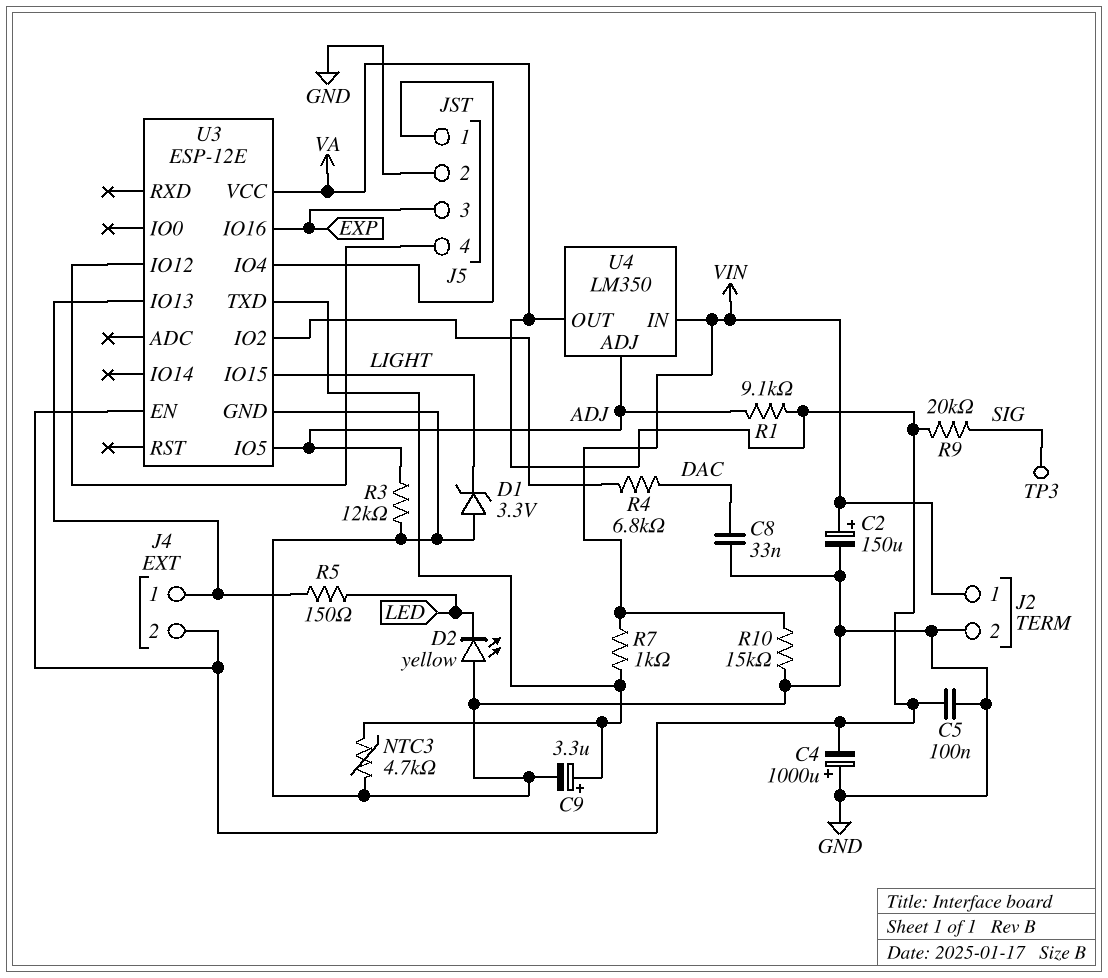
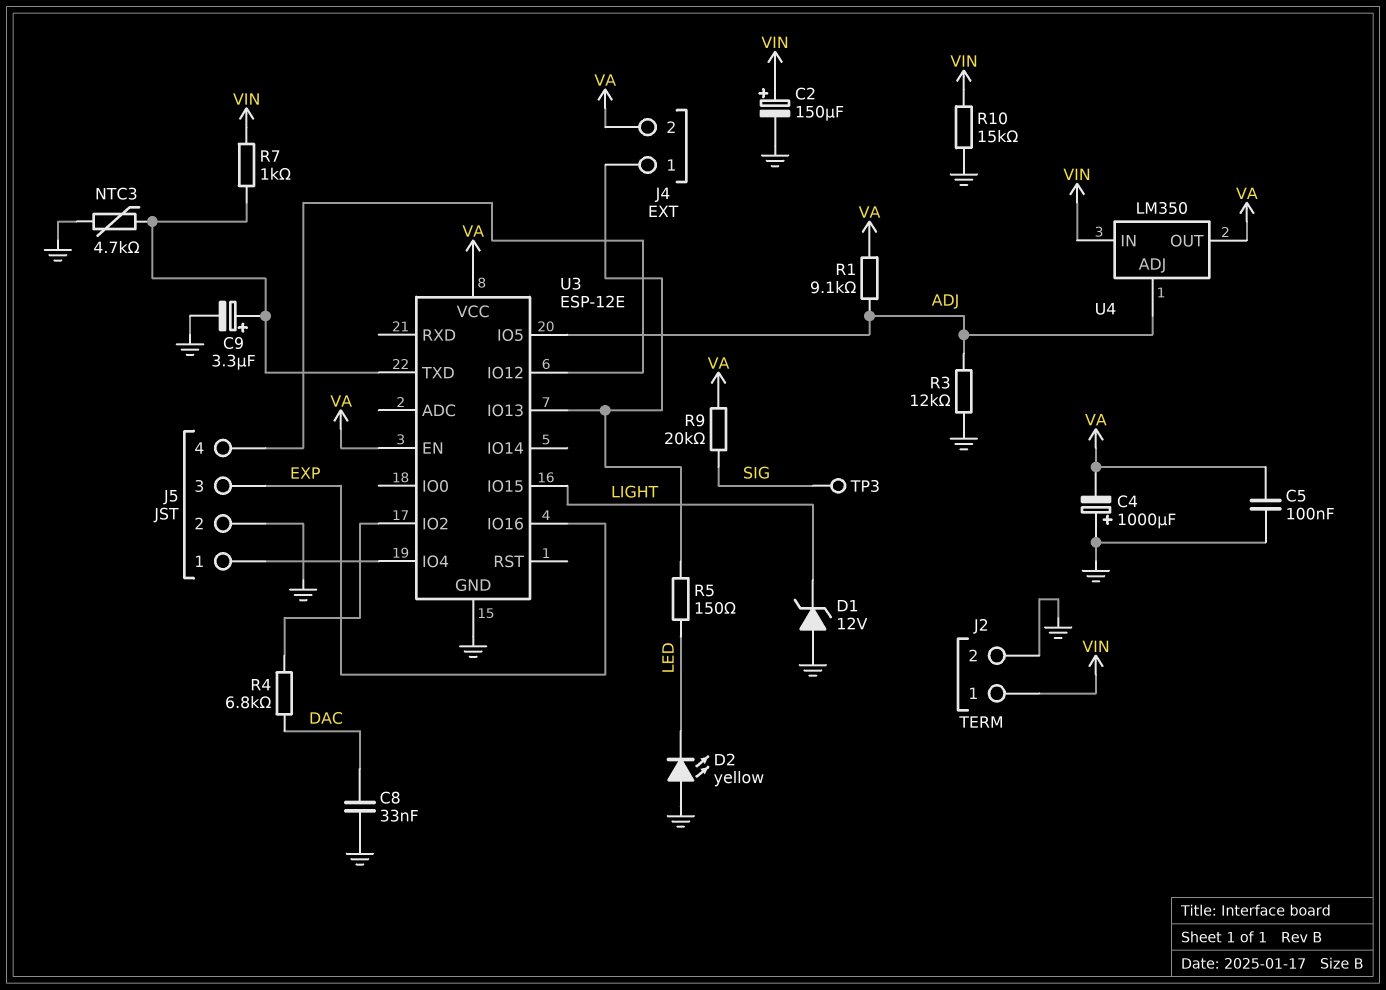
D1: zener 3.3V (A GND, K LIGHT) -> zener 12V (A GND, K LIGHT)

